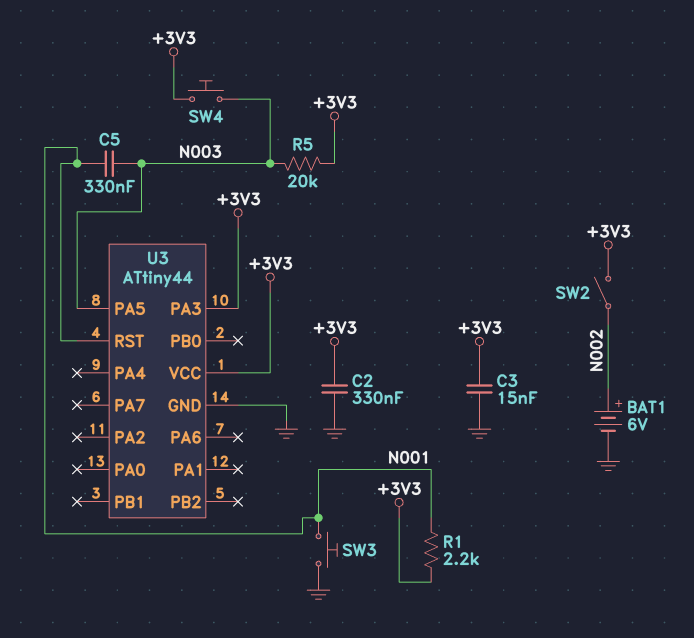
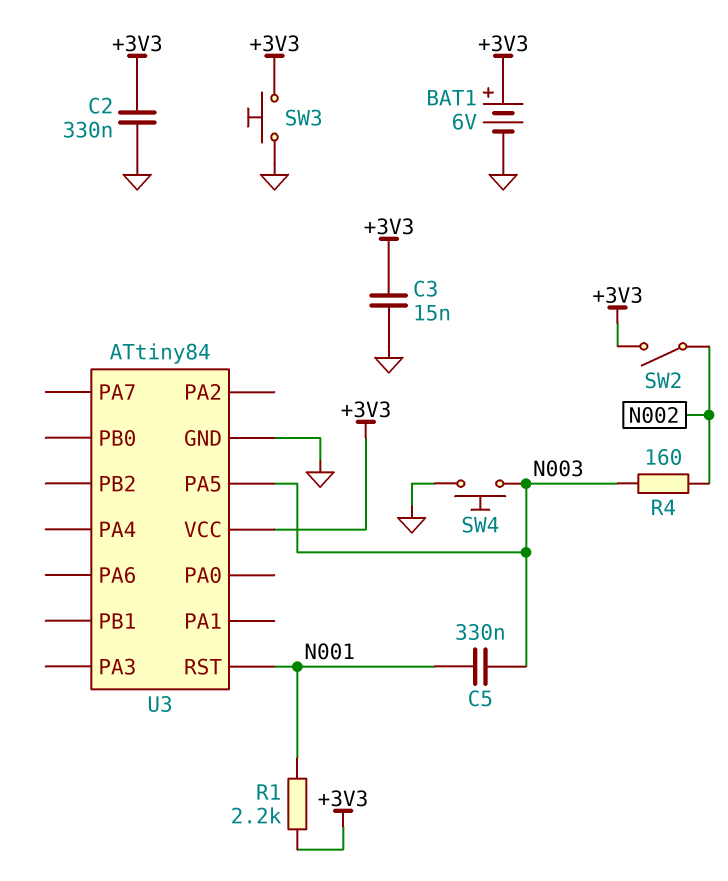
BAT1: 6V (plus N002, minus GND) -> 6V (plus +3V3, minus GND)
R4: none -> 160 (N002, N003)
R5: 20k (+3V3, N003) -> none
SW3: button (GND, N001) -> button (+3V3, GND)
SW4: button (+3V3, N003) -> button (GND, N003)
U3: ATtiny44 -> ATtiny84
U3 pin PA3: +3V3 -> none

